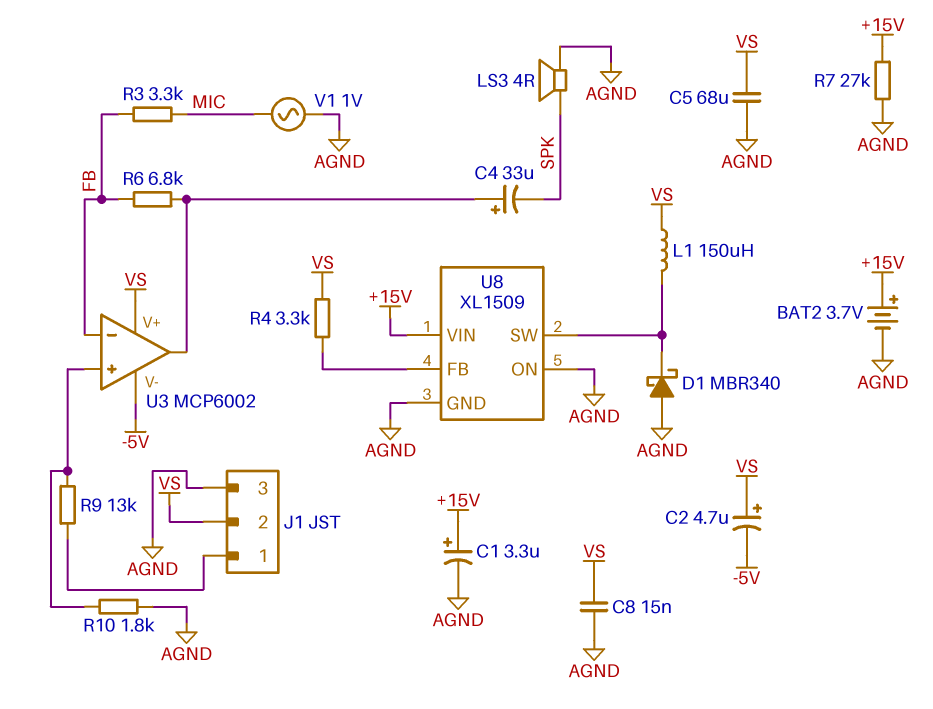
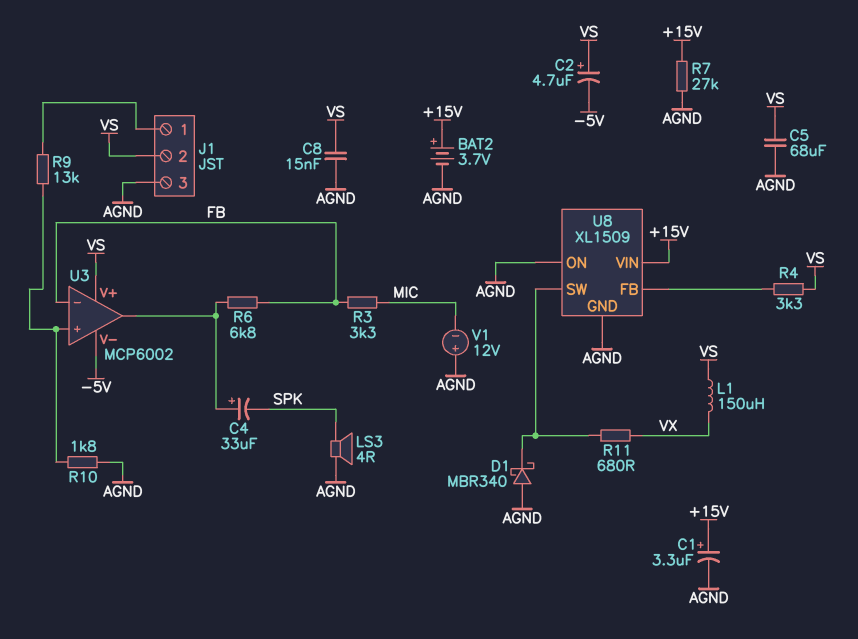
L1: 150uH (U8/SW, VS) -> 150uH (VS, VX)
R11: none -> 680 (U8/SW, VX)
V1: AC 1V (AGND, MIC) -> 12V (plus AGND, minus MIC)

